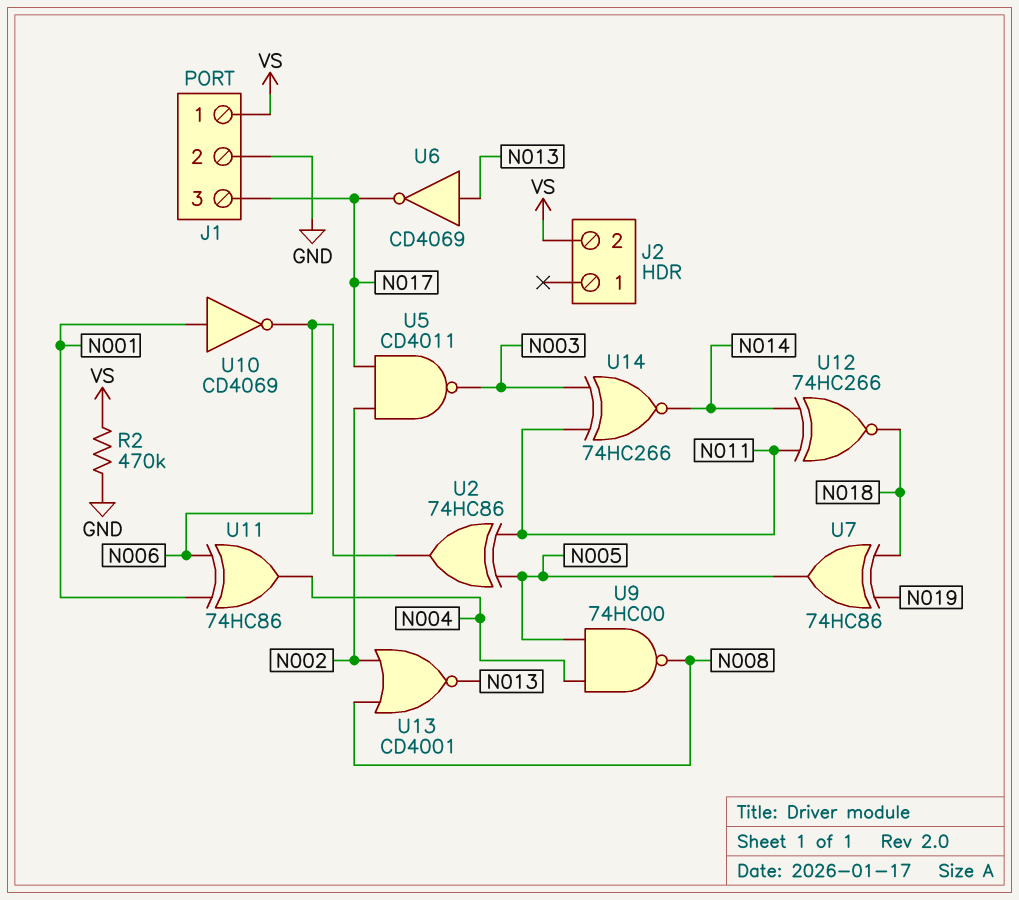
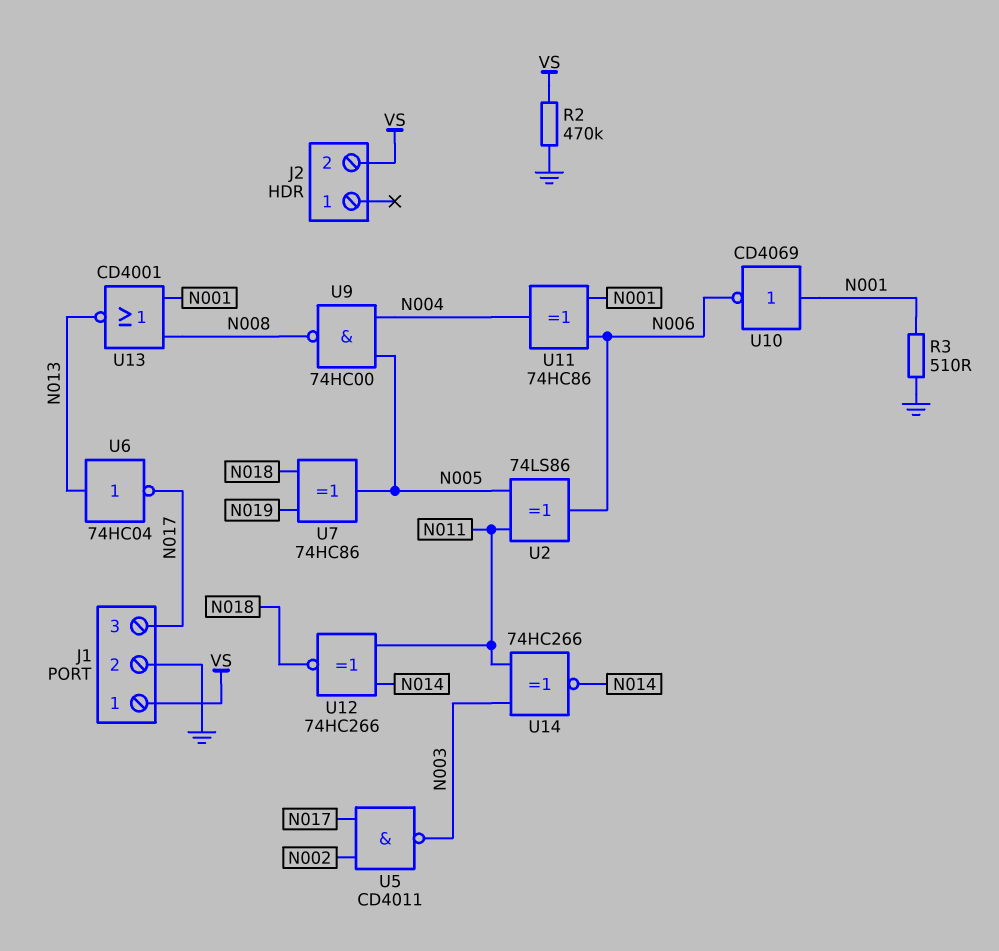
R3: none -> 510 (GND, N001)
U2: XOR 74HC86 (in N005, in N011, out N006) -> XOR 74LS86 (in N005, in N011, out N006)
U6: NOT CD4069 (in N013, out N017) -> NOT 74HC04 (in N013, out N017)
U13: NOR CD4001 (in N002, in N008, out N013) -> NOR CD4001 (in N001, in N008, out N013)

